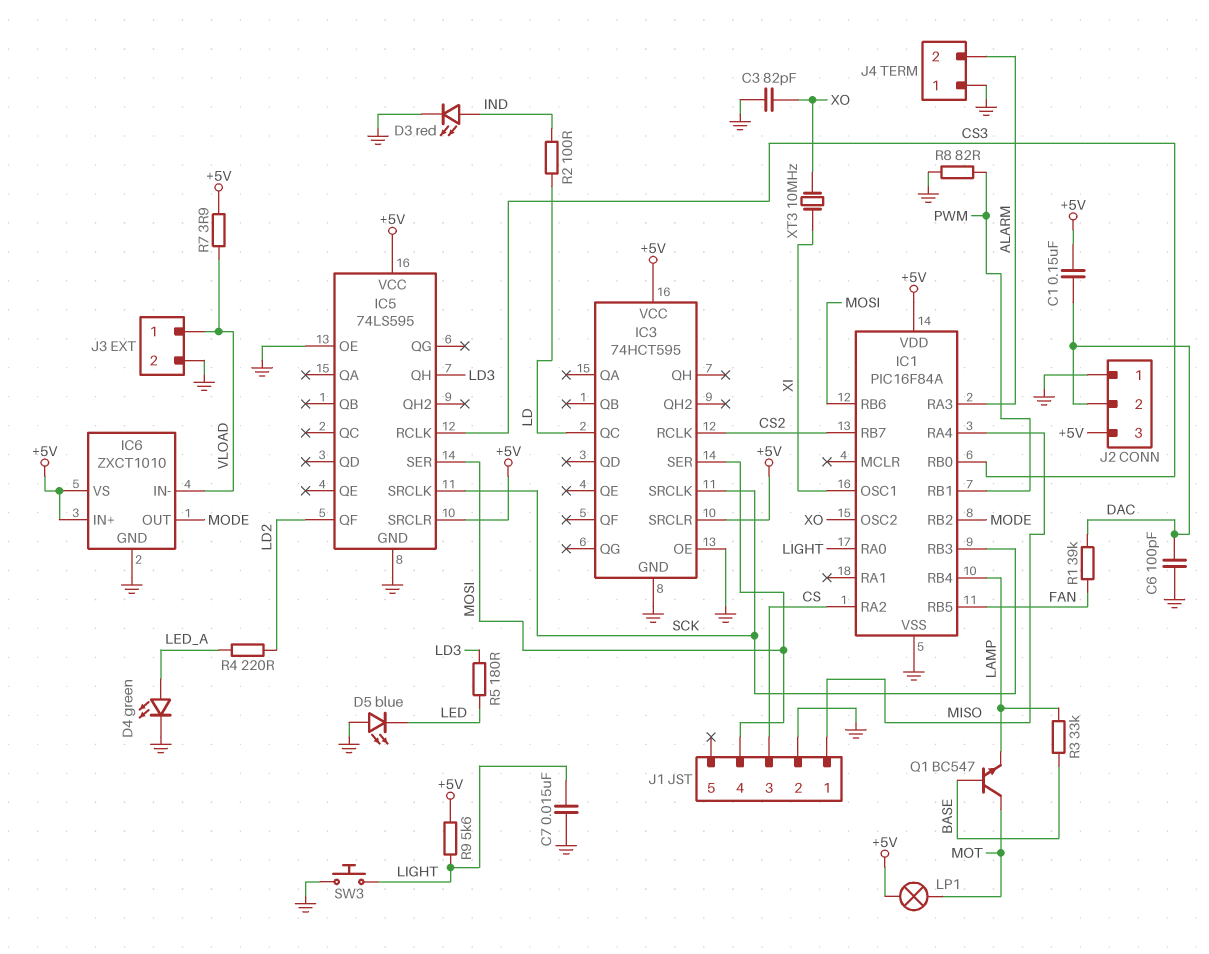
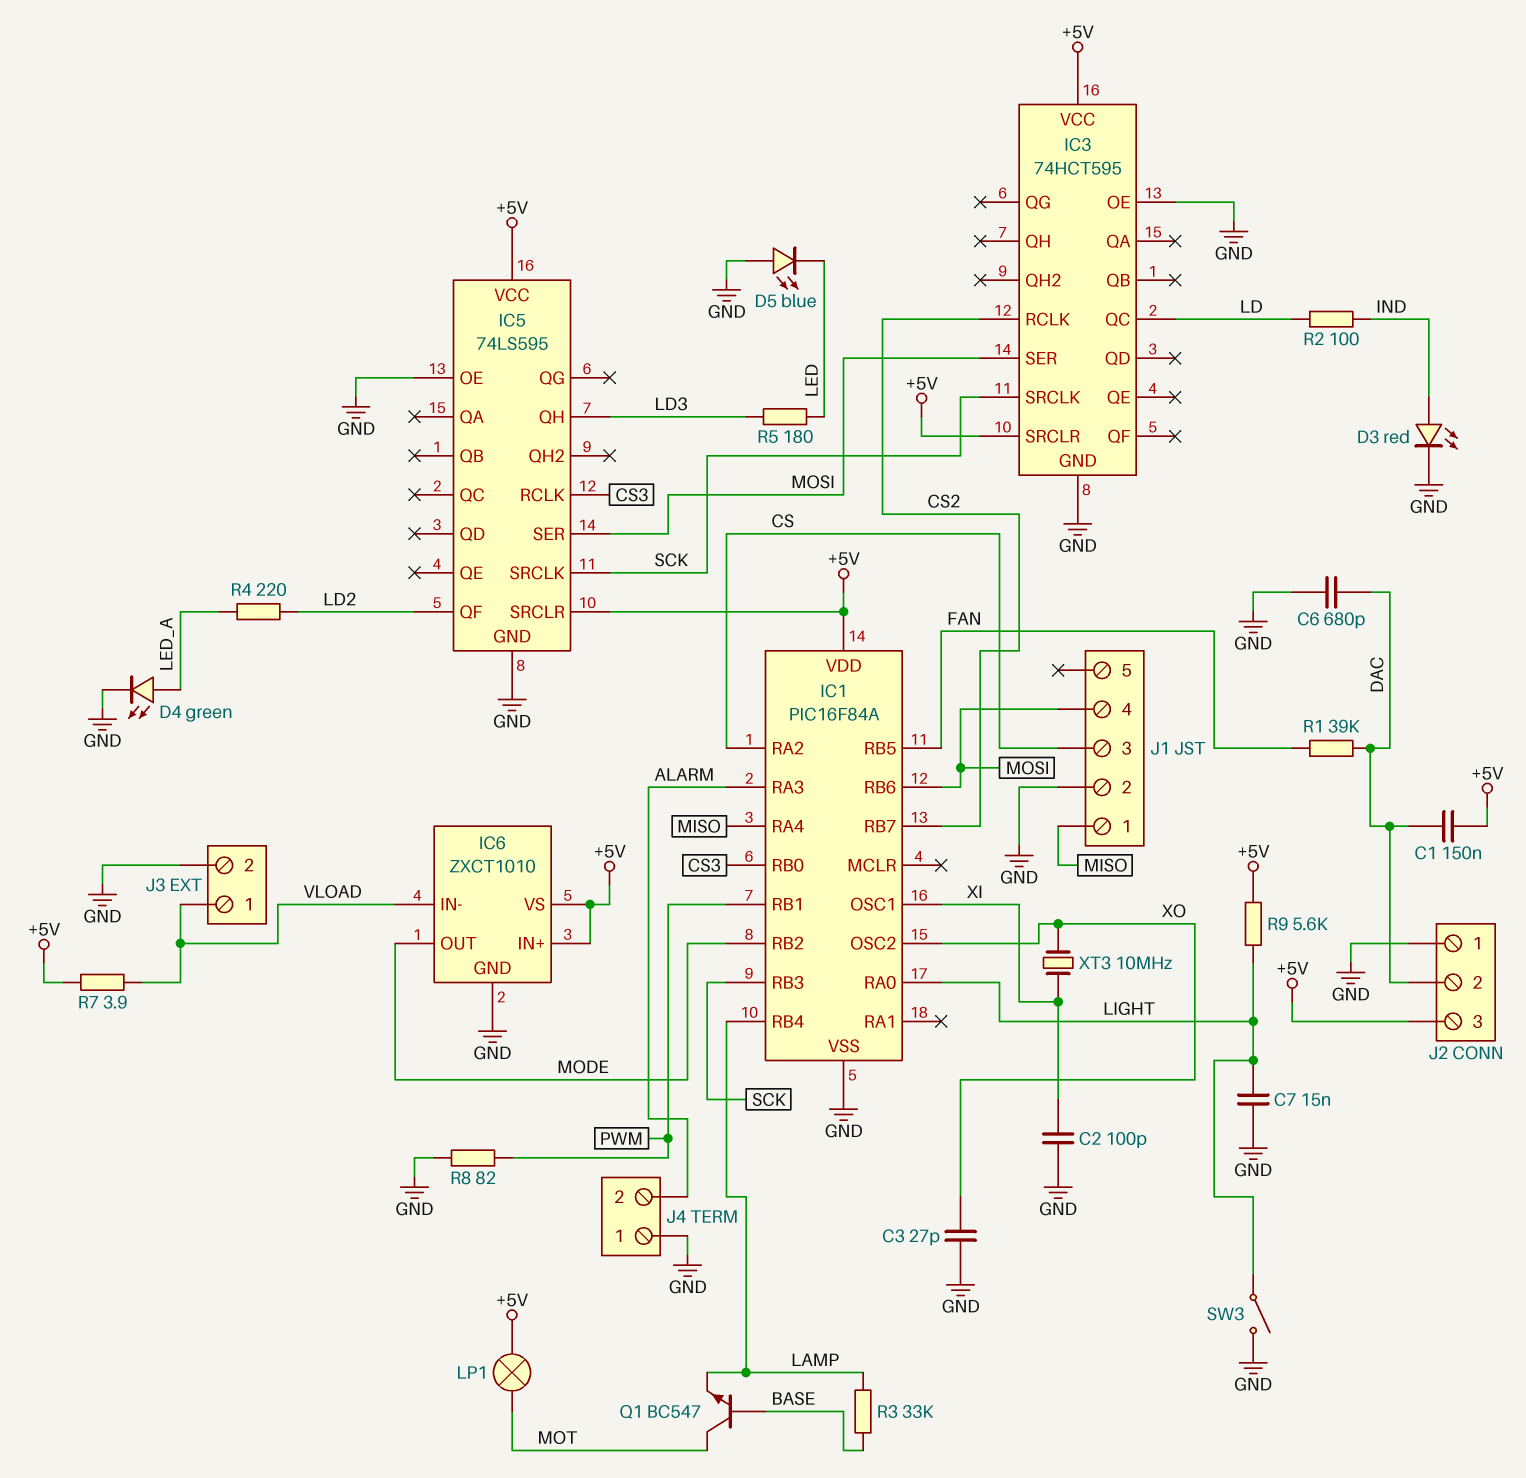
C2: none -> 100pF (GND, XI)
C3: 82pF (GND, XO) -> 27pF (GND, XO)
C6: 100pF (DAC, GND) -> 680pF (DAC, GND)
SW3: button (GND, LIGHT) -> switch (GND, LIGHT)

